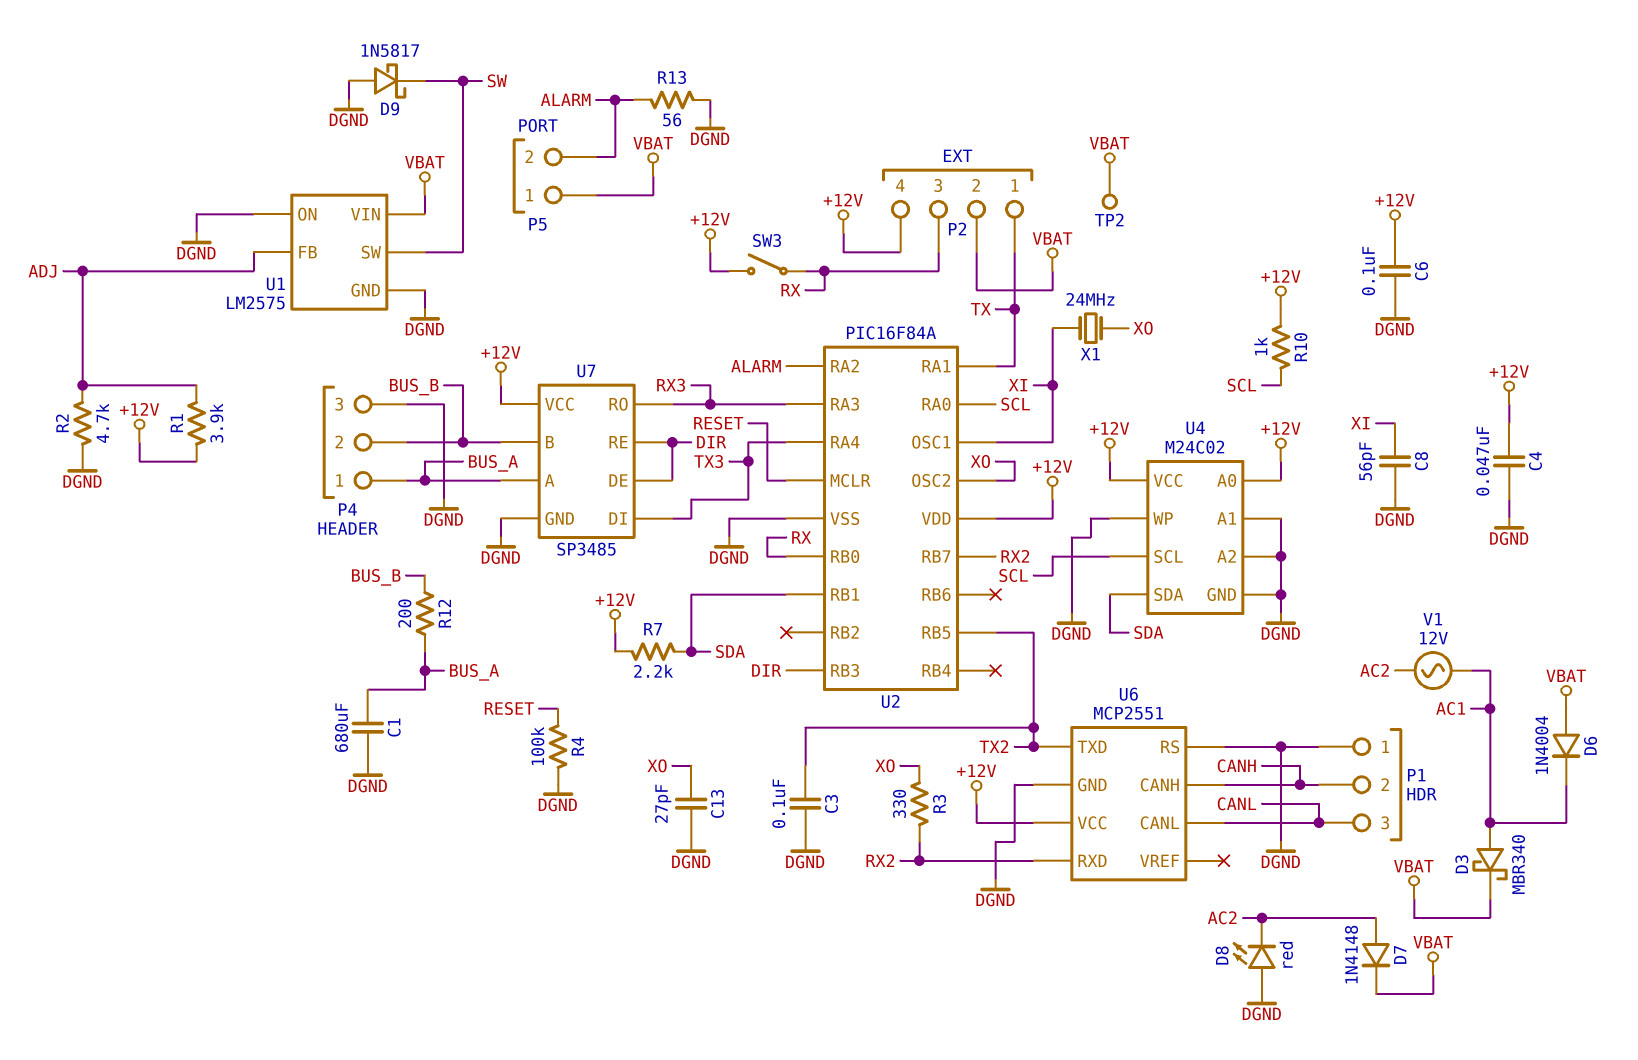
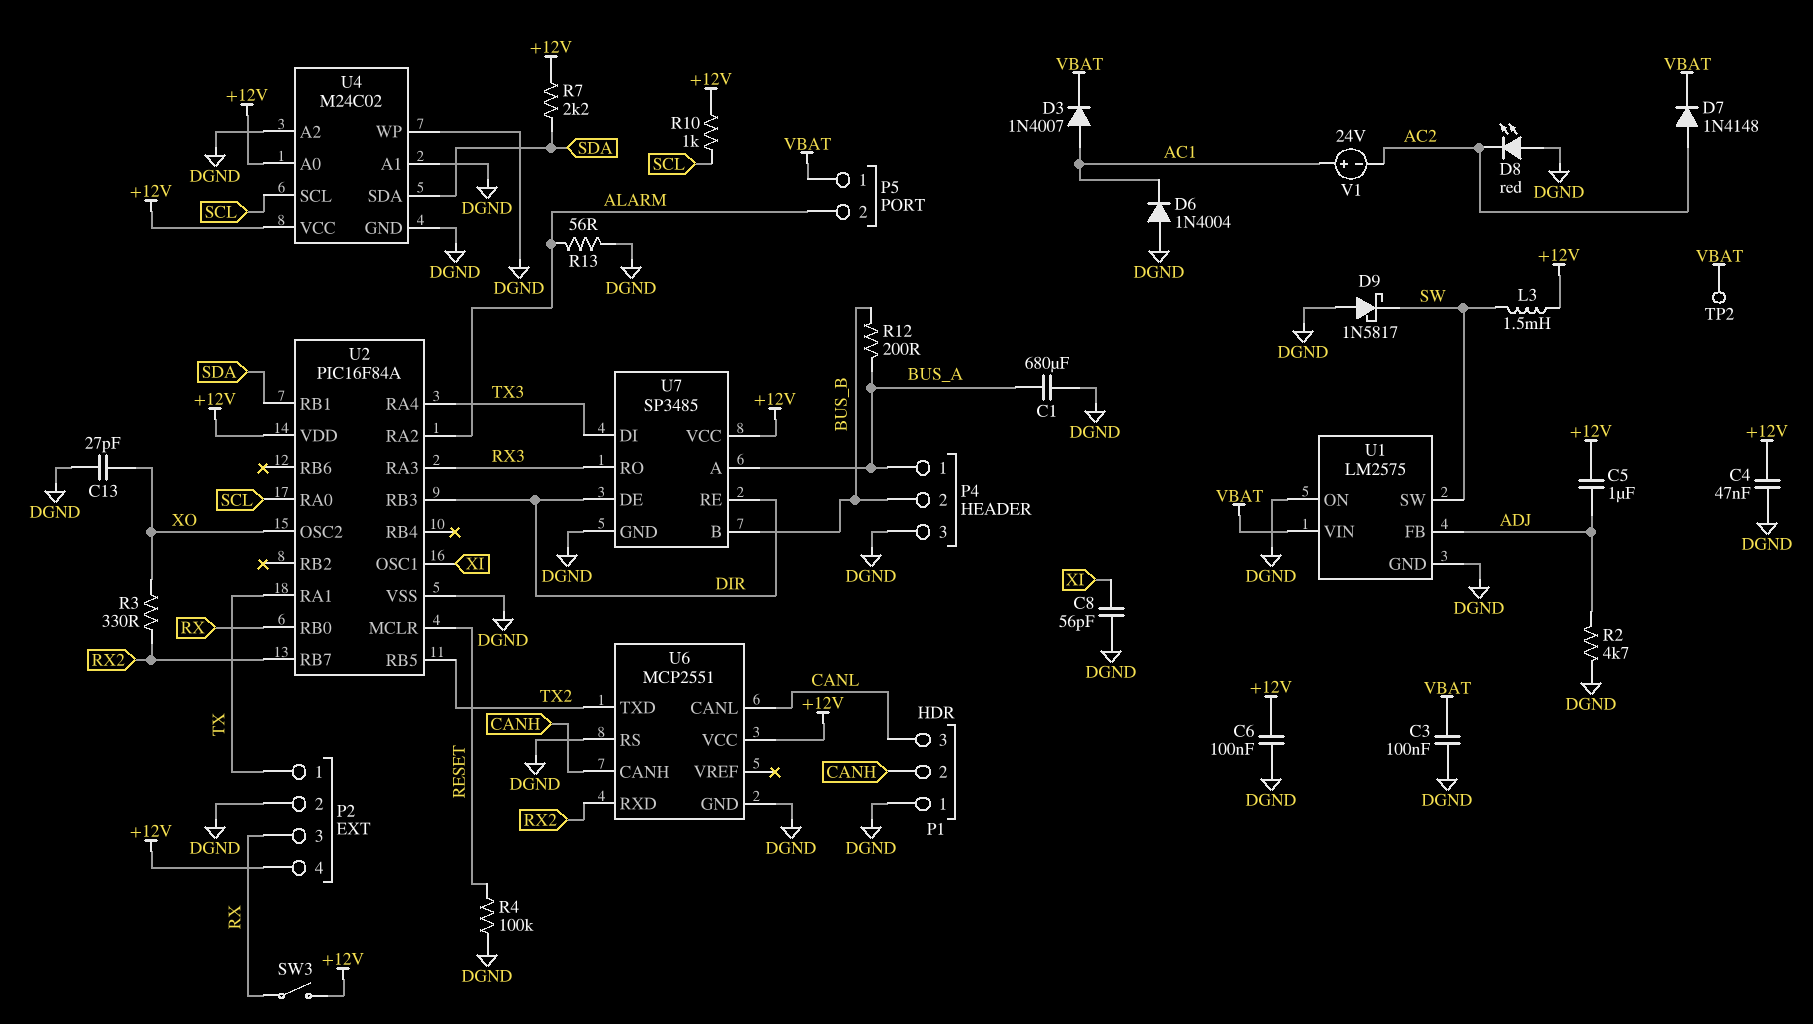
C3: 100nF (DGND, TX2) -> 100nF (DGND, VBAT)
C5: none -> 1uF (+12V, ADJ)
D3: schottky MBR340 (A AC1, K VBAT) -> diode 1N4007 (A AC1, K VBAT)
D6: diode 1N4004 (A VBAT, K AC1) -> diode 1N4004 (A DGND, K AC1)
L3: none -> 1.5mH (+12V, SW)
P2 pin 2: VBAT -> DGND
R1: 3.9k (+12V, ADJ) -> none
V1: AC 12V (AC1, AC2) -> 24V (plus AC1, minus AC2)
X1: 24MHz (XI, XO) -> none

